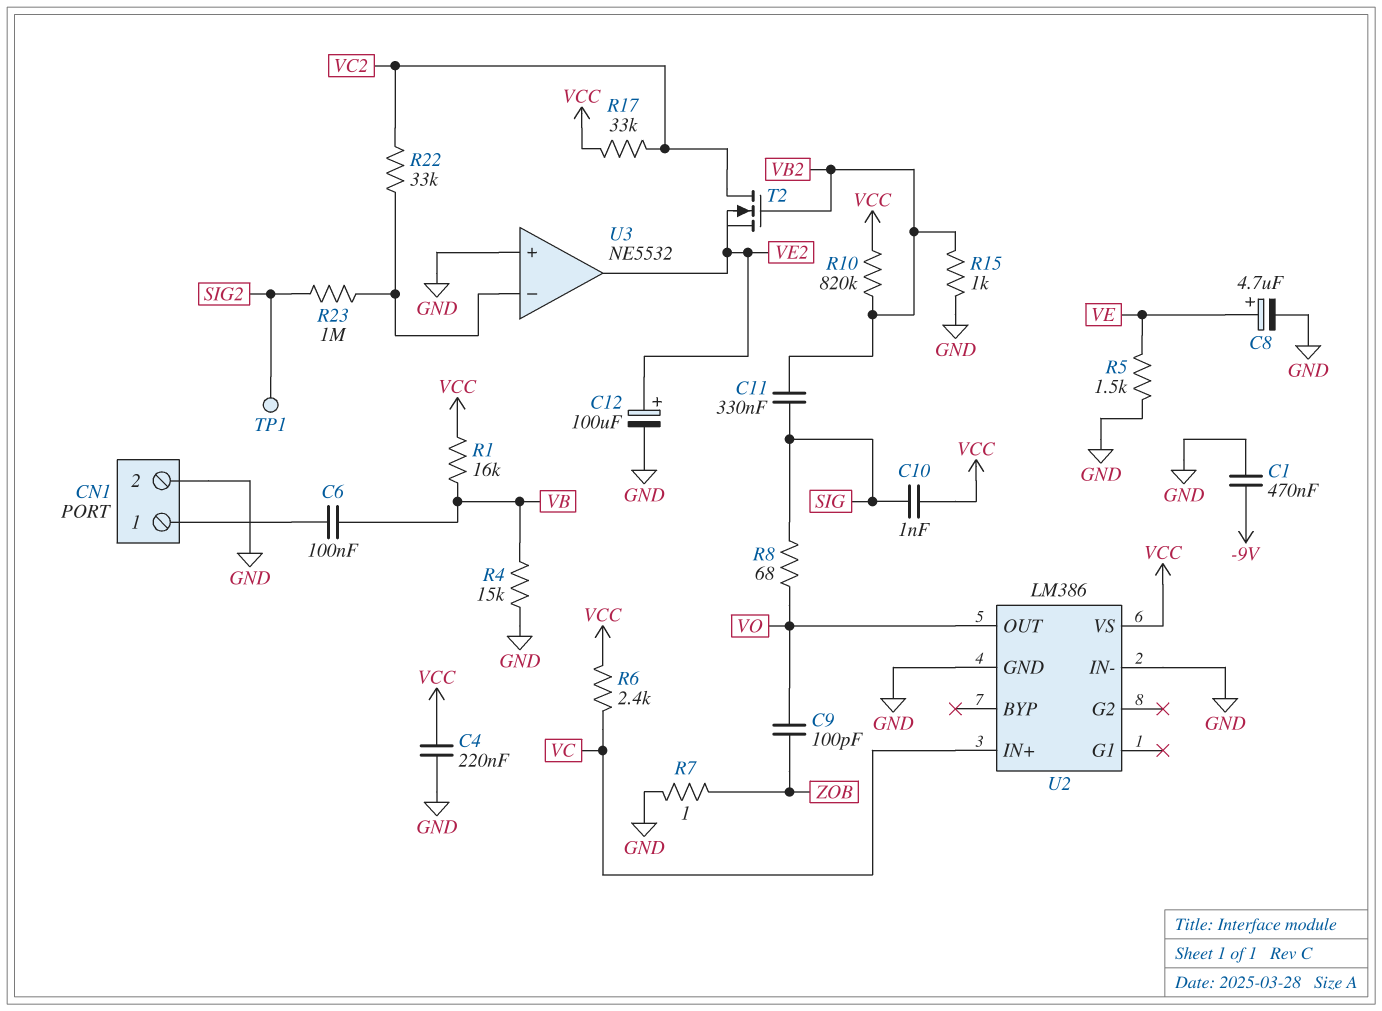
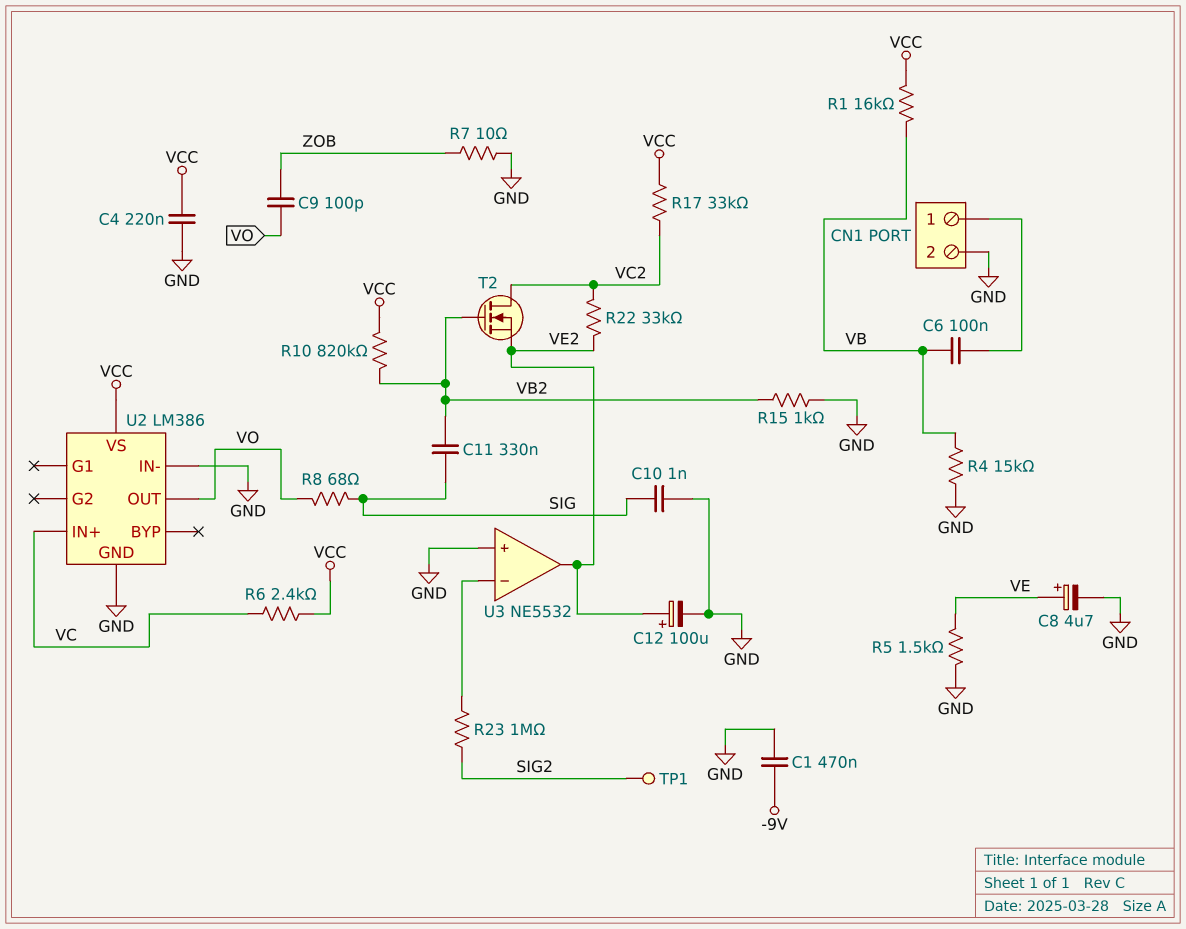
C10: 1nF (SIG, VCC) -> 1nF (GND, SIG)
R7: 1 (GND, ZOB) -> 10 (GND, ZOB)
R22: 33k (U3/in-, VC2) -> 33k (VC2, VE2)

